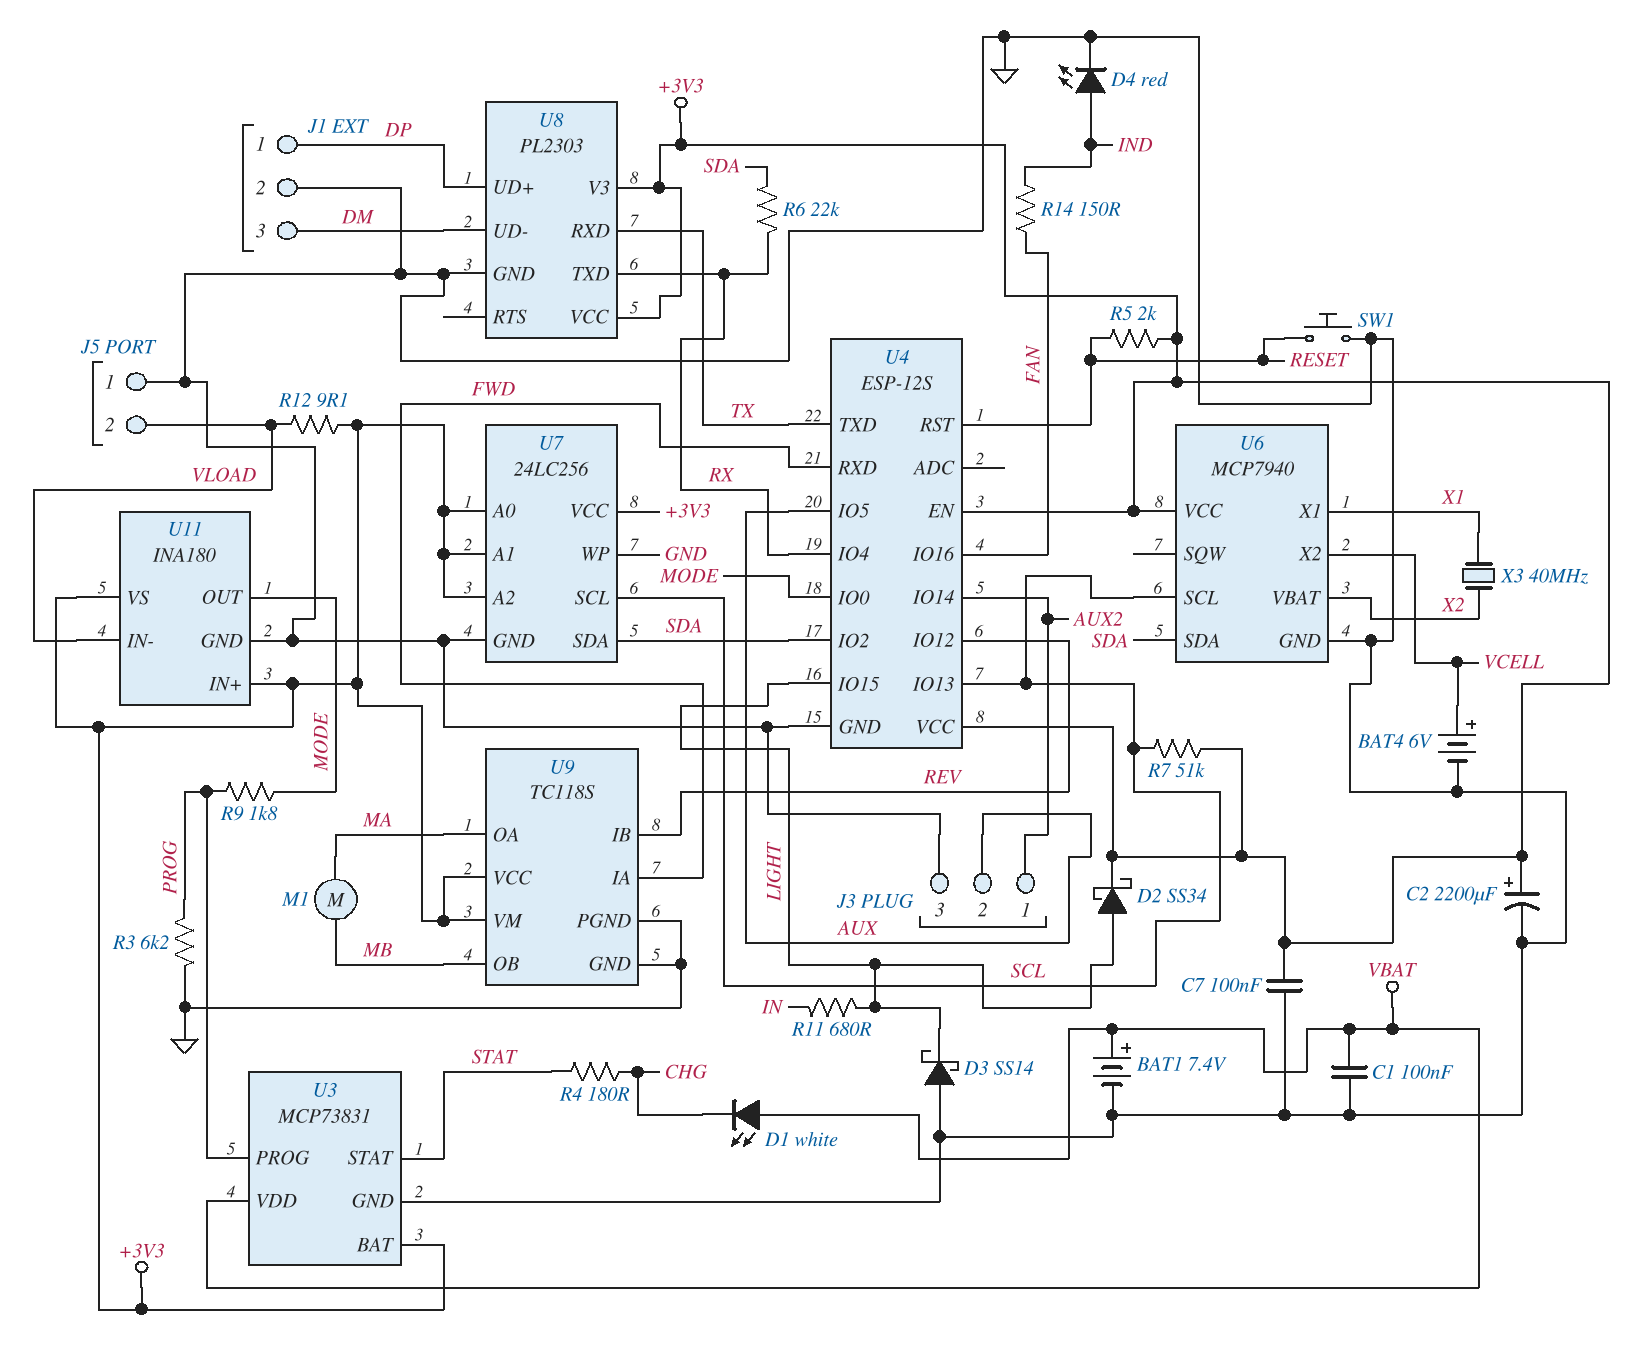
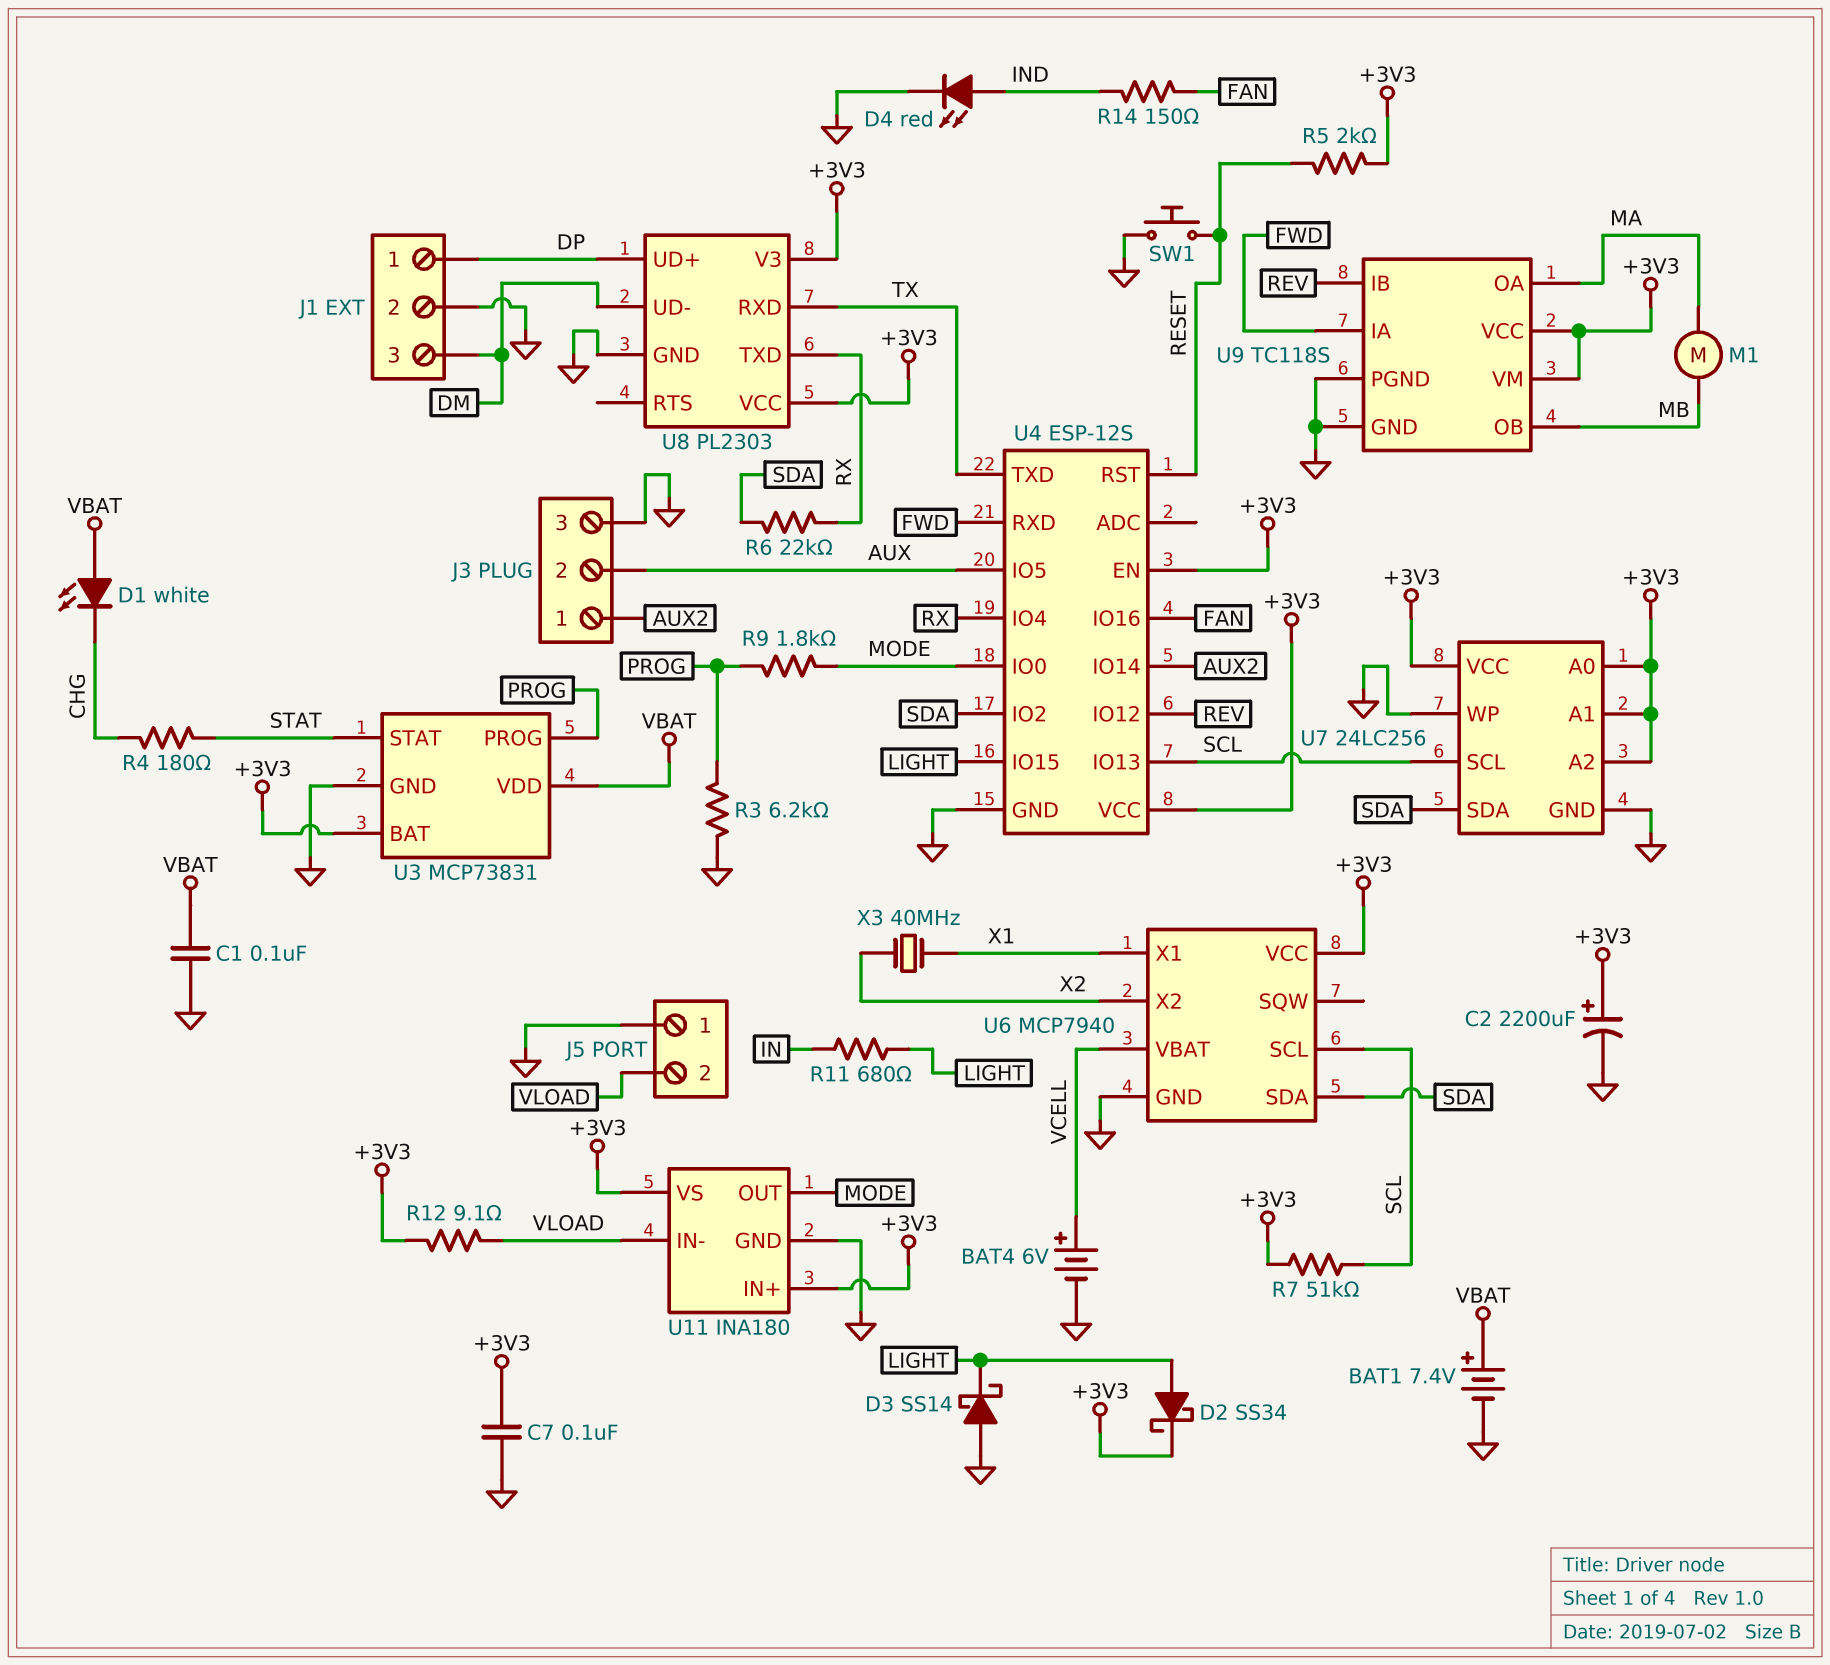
U6 pin VBAT: X2 -> VCELL
U6 pin X2: VCELL -> X2

